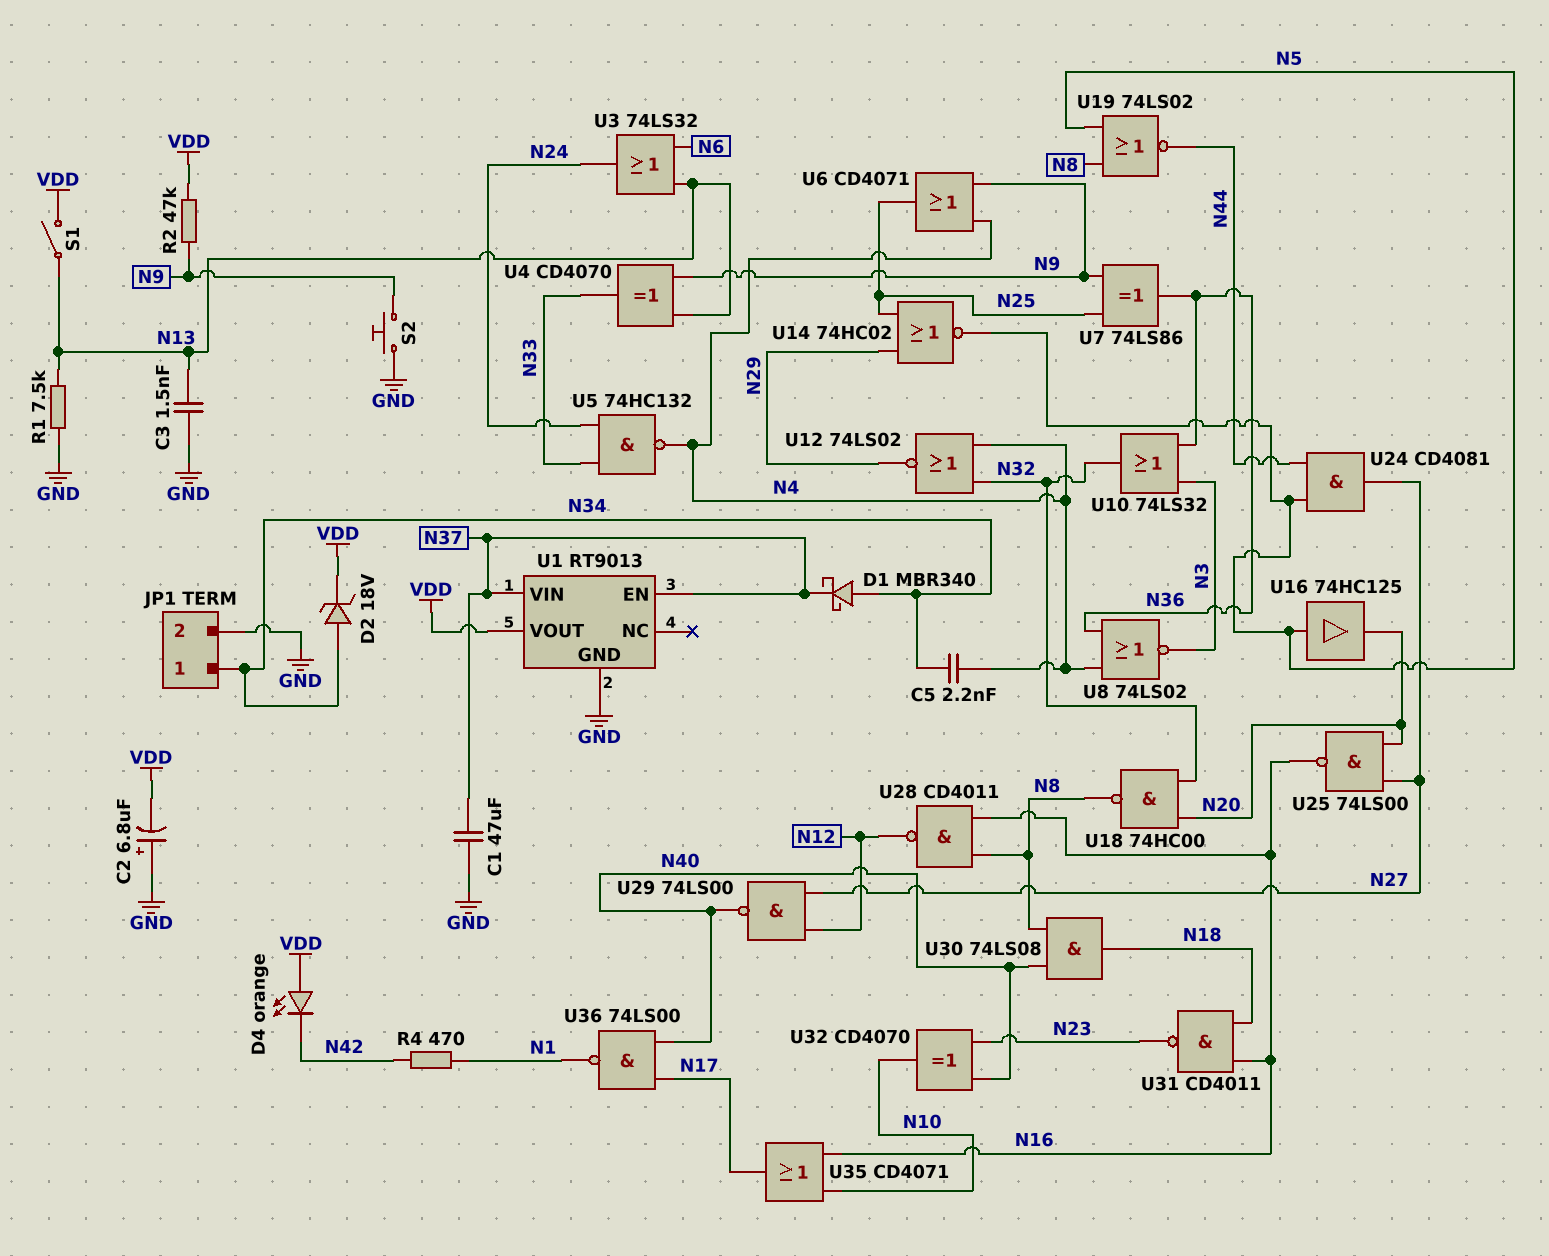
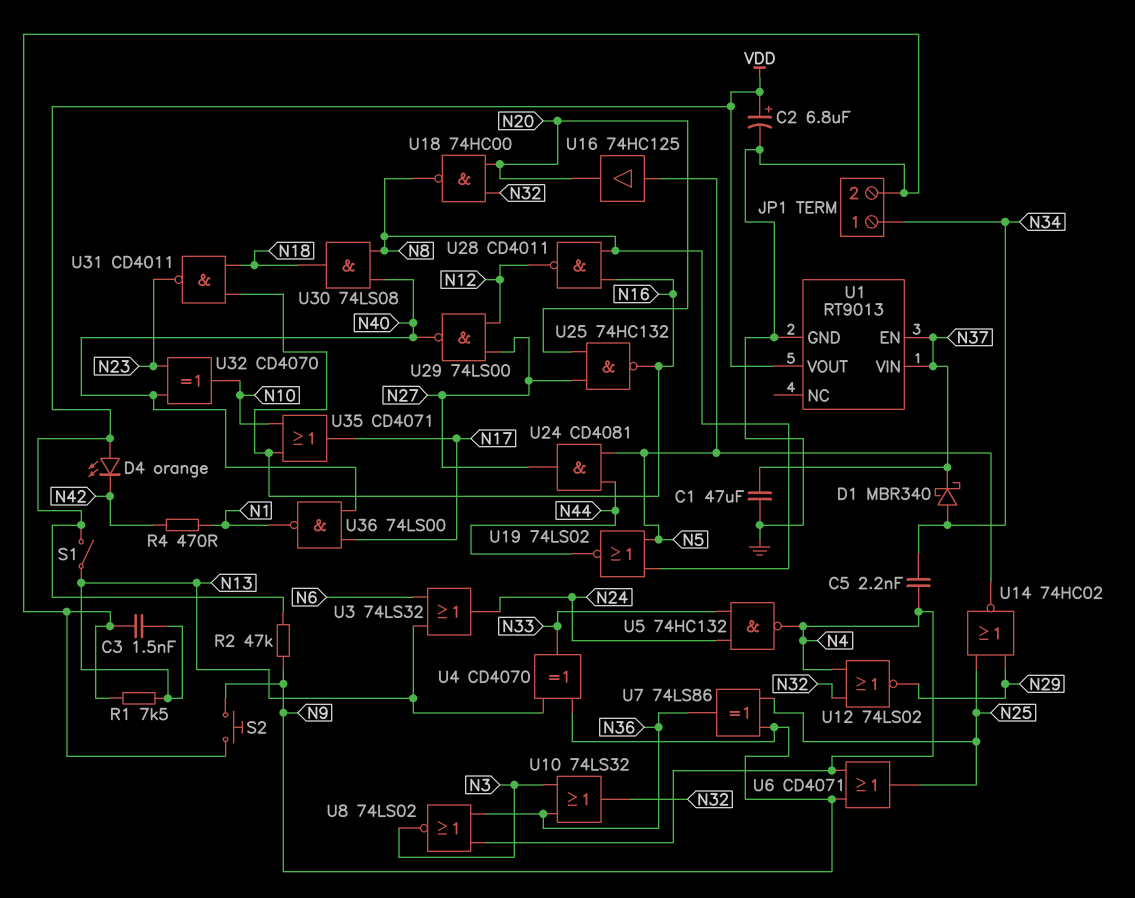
C2: 6.8uF (plus GND, minus VDD) -> 6.8uF (plus VDD, minus GND)
D2: zener 18V (A N34, K VDD) -> none
U25: NAND 74LS00 (in N20, in N27, out N16) -> NAND 74HC132 (in N20, in N27, out N16)

